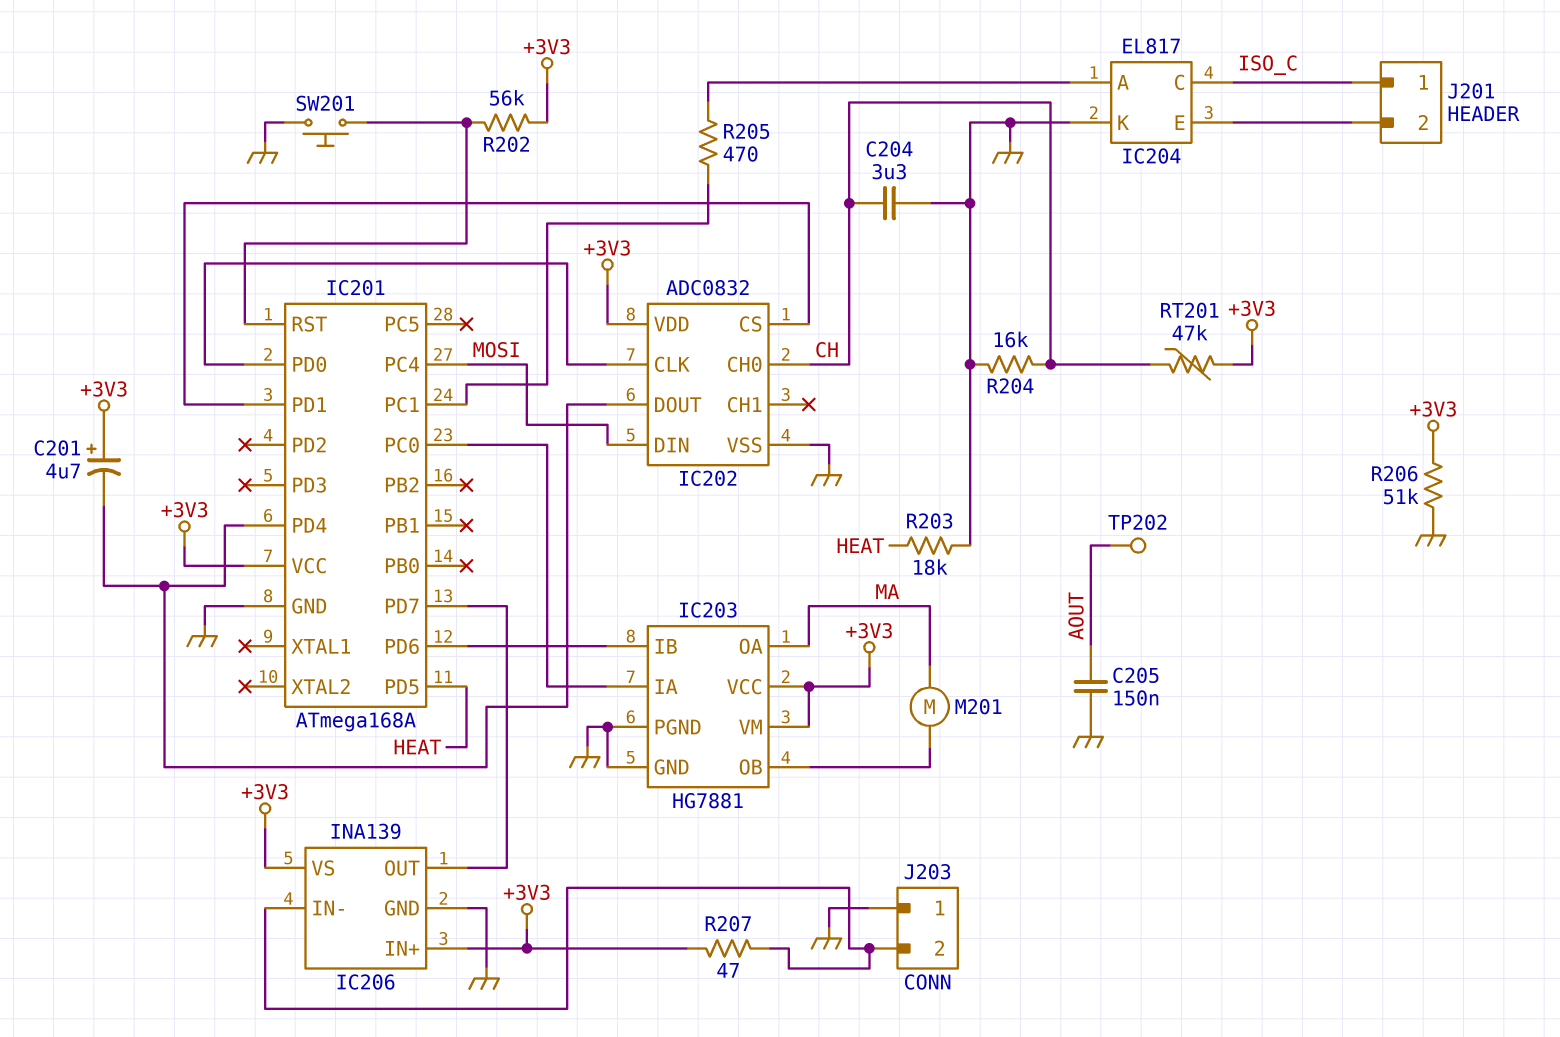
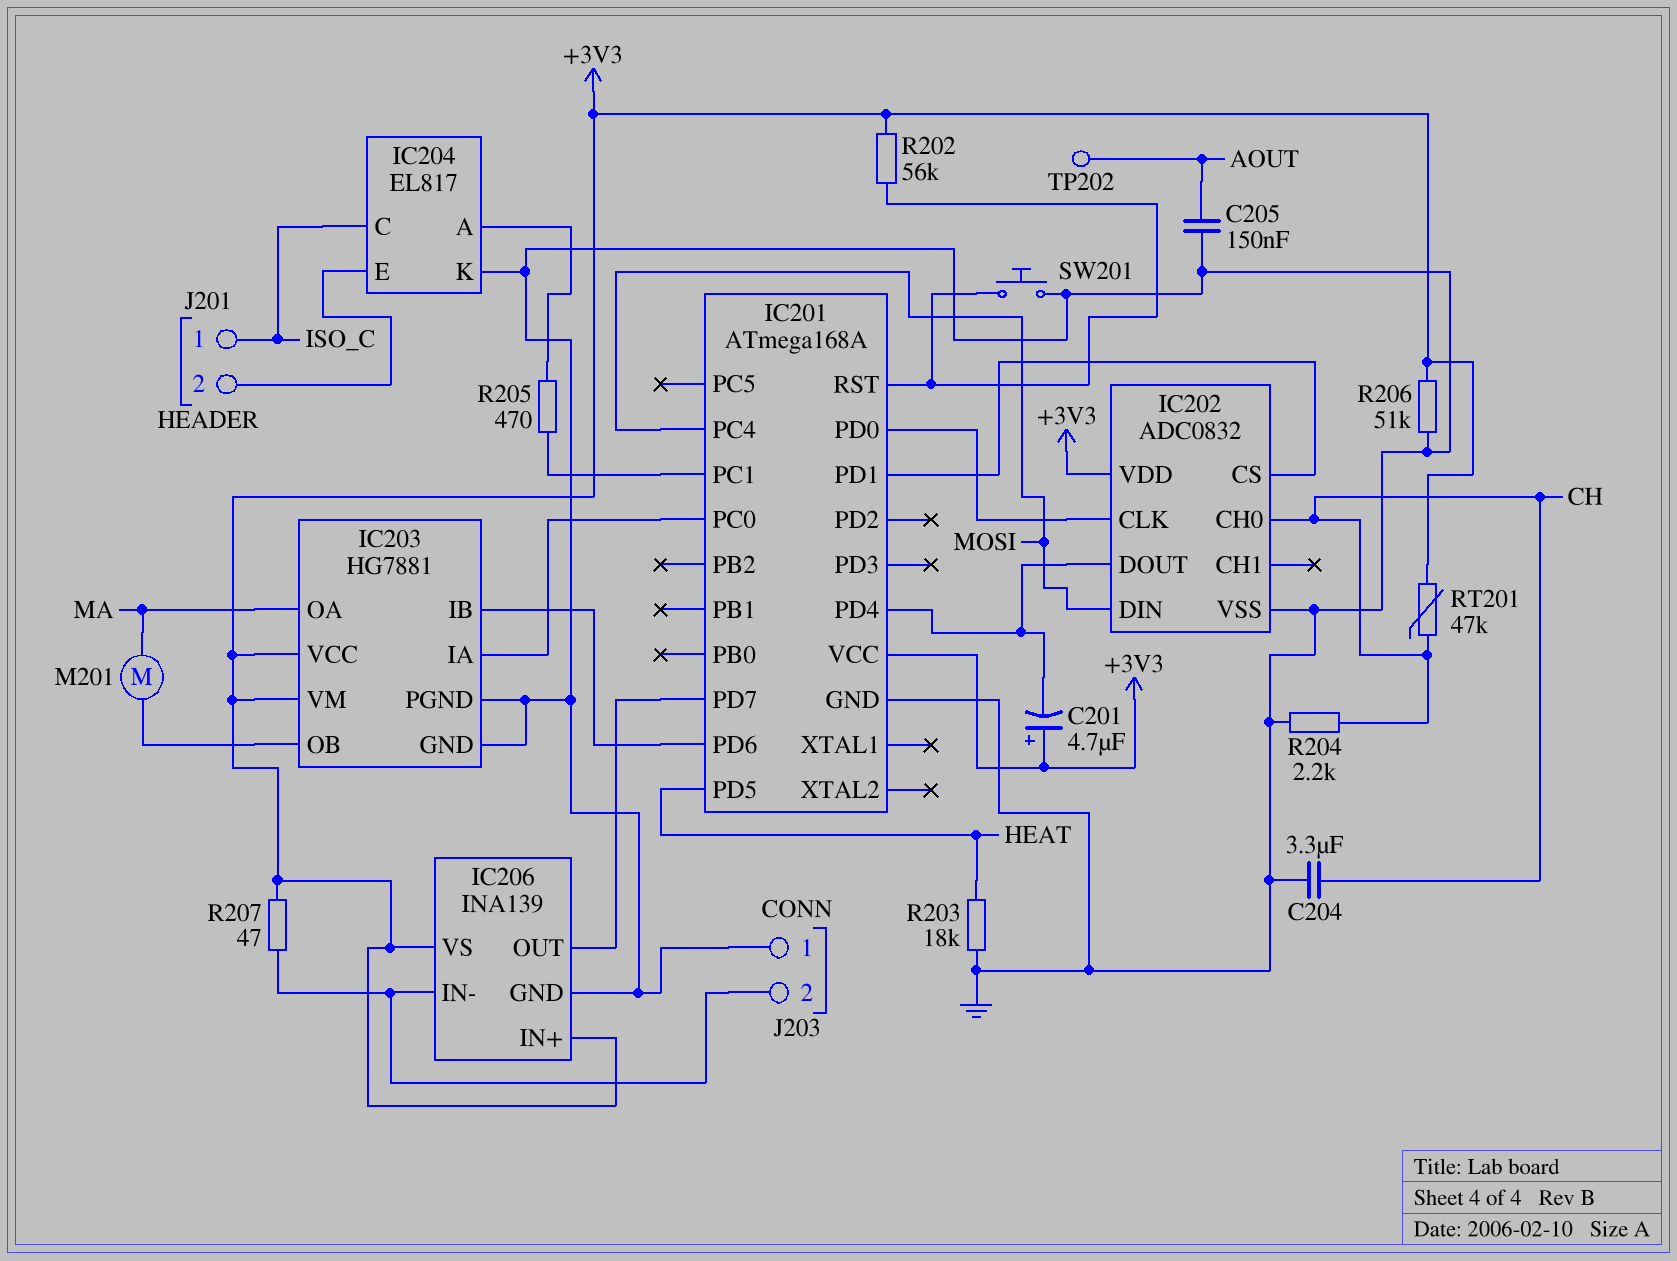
R204: 16k (CH, GND) -> 2.2k (CH, GND)

